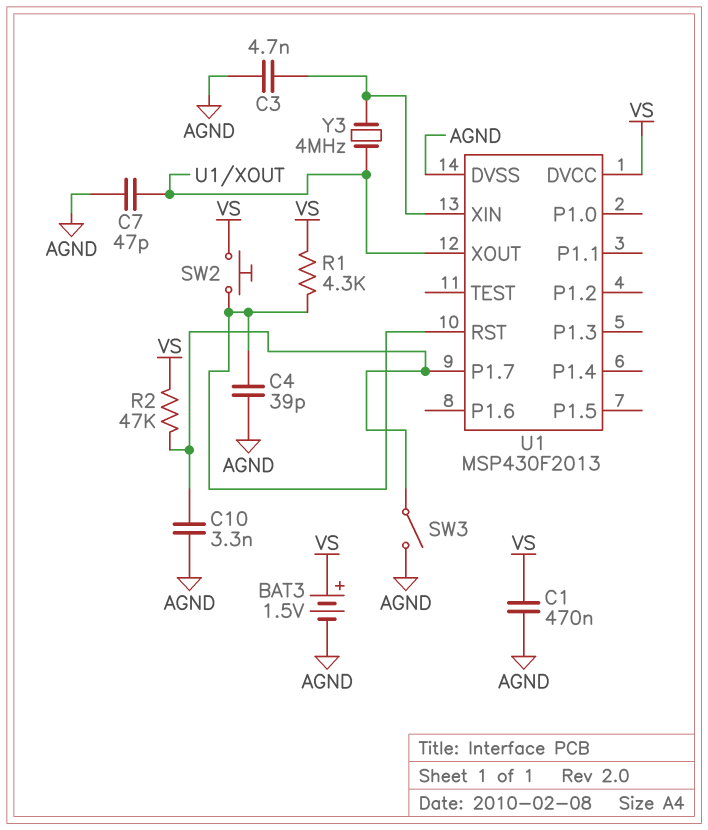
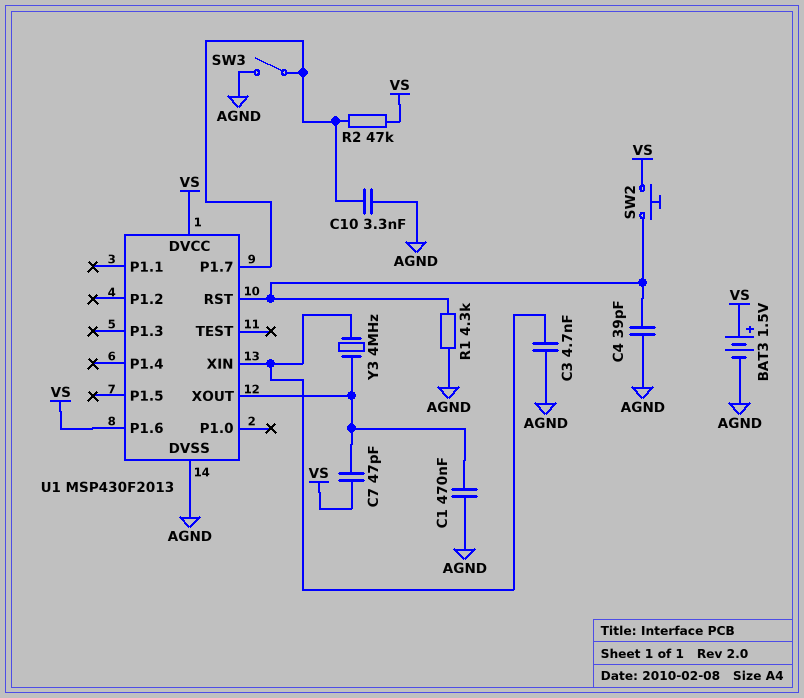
C1: 470nF (AGND, VS) -> 470nF (AGND, U1/XOUT)
C7: 47pF (AGND, U1/XOUT) -> 47pF (U1/XOUT, VS)
R1: 4.3k (U1/RST, VS) -> 4.3k (AGND, U1/RST)
U1 pin P1.6: none -> VS

